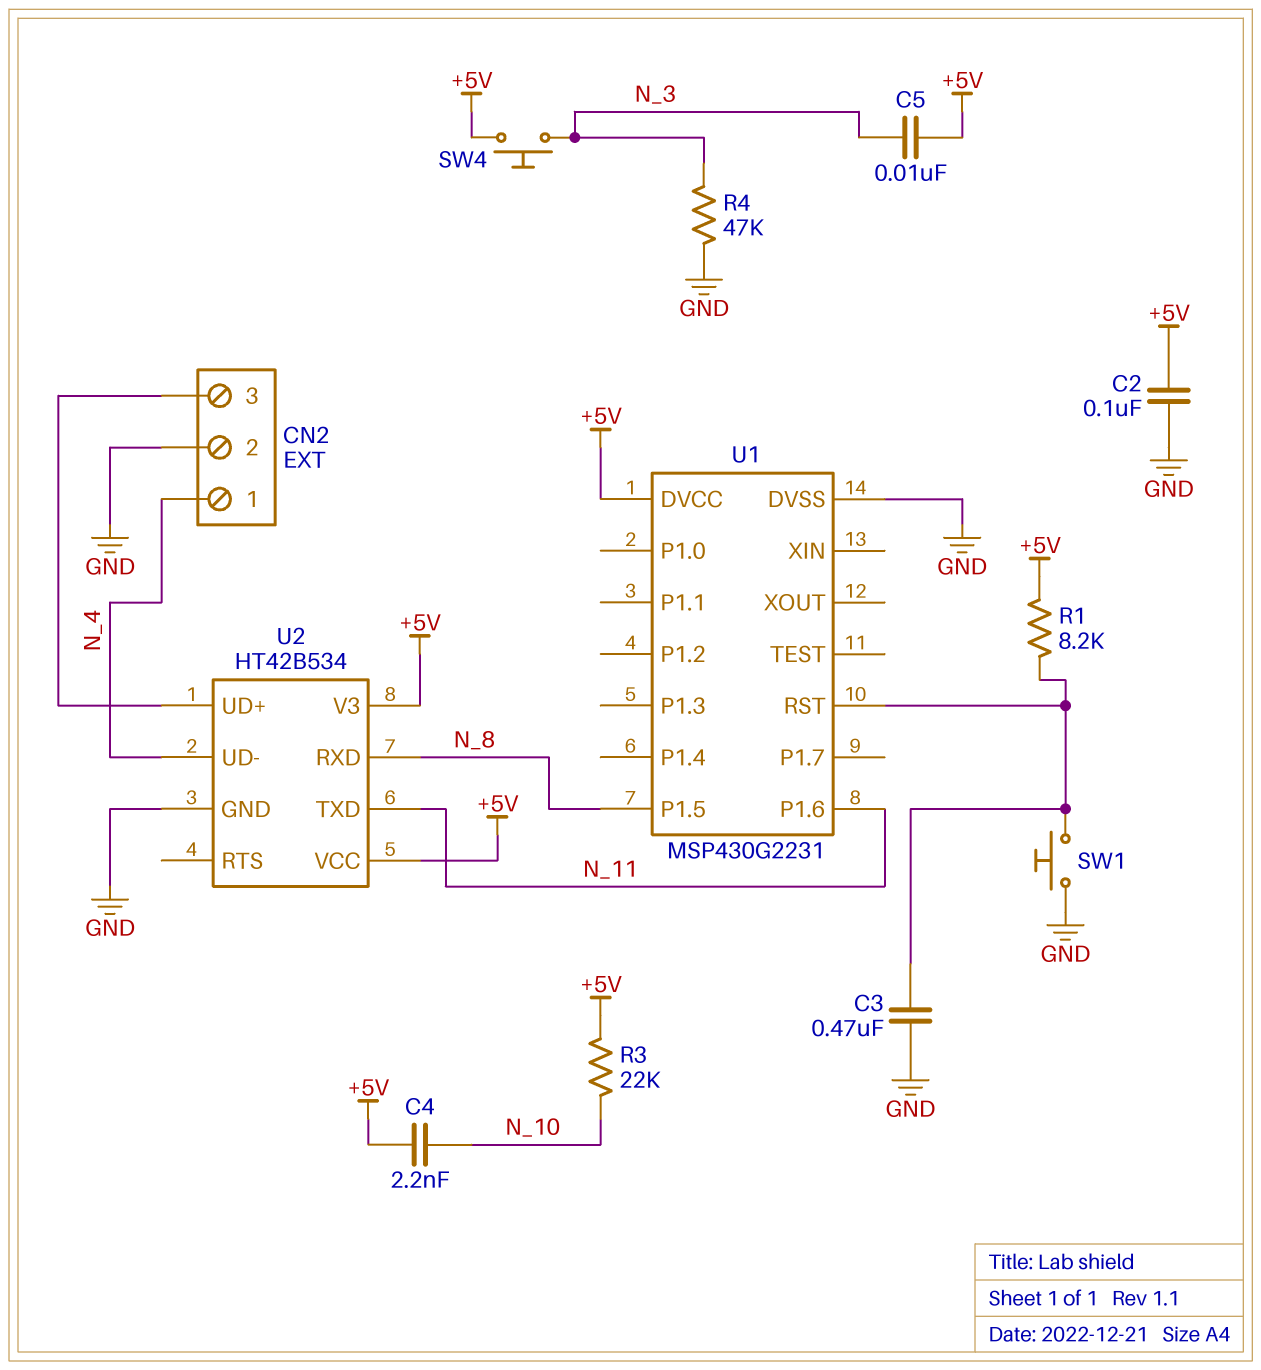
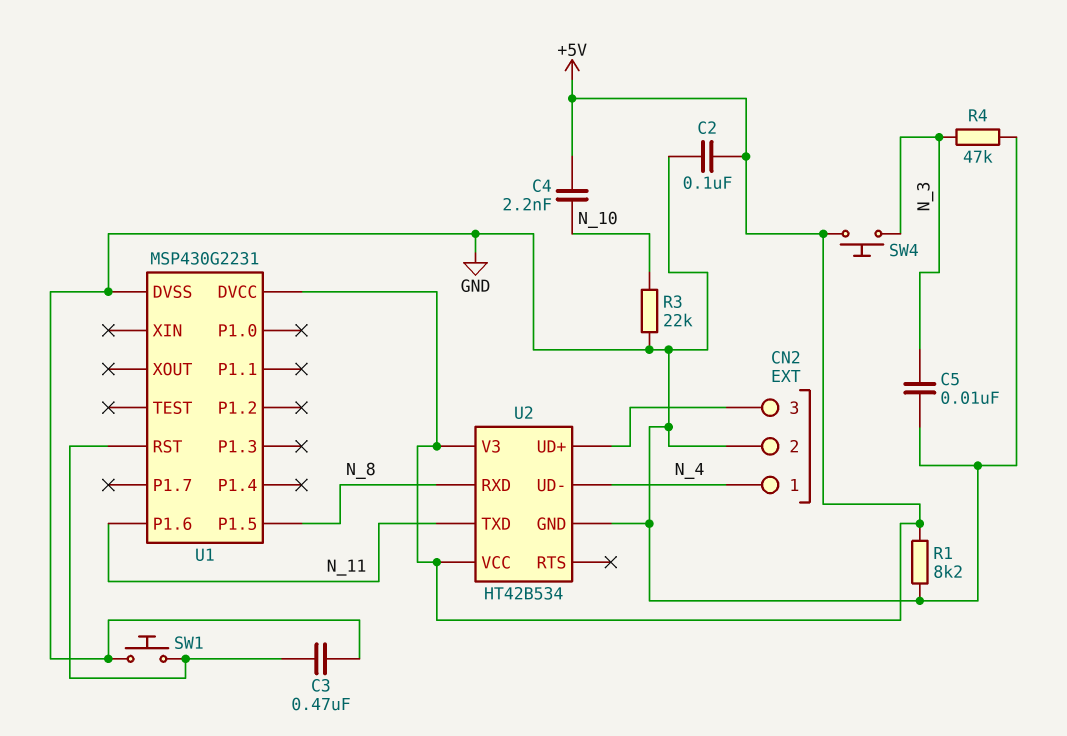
C5: 10nF (+5V, N_3) -> 10nF (GND, N_3)
R1: 8.2k (+5V, U1/RST) -> 8.2k (+5V, GND)
R3: 22k (+5V, N_10) -> 22k (GND, N_10)

